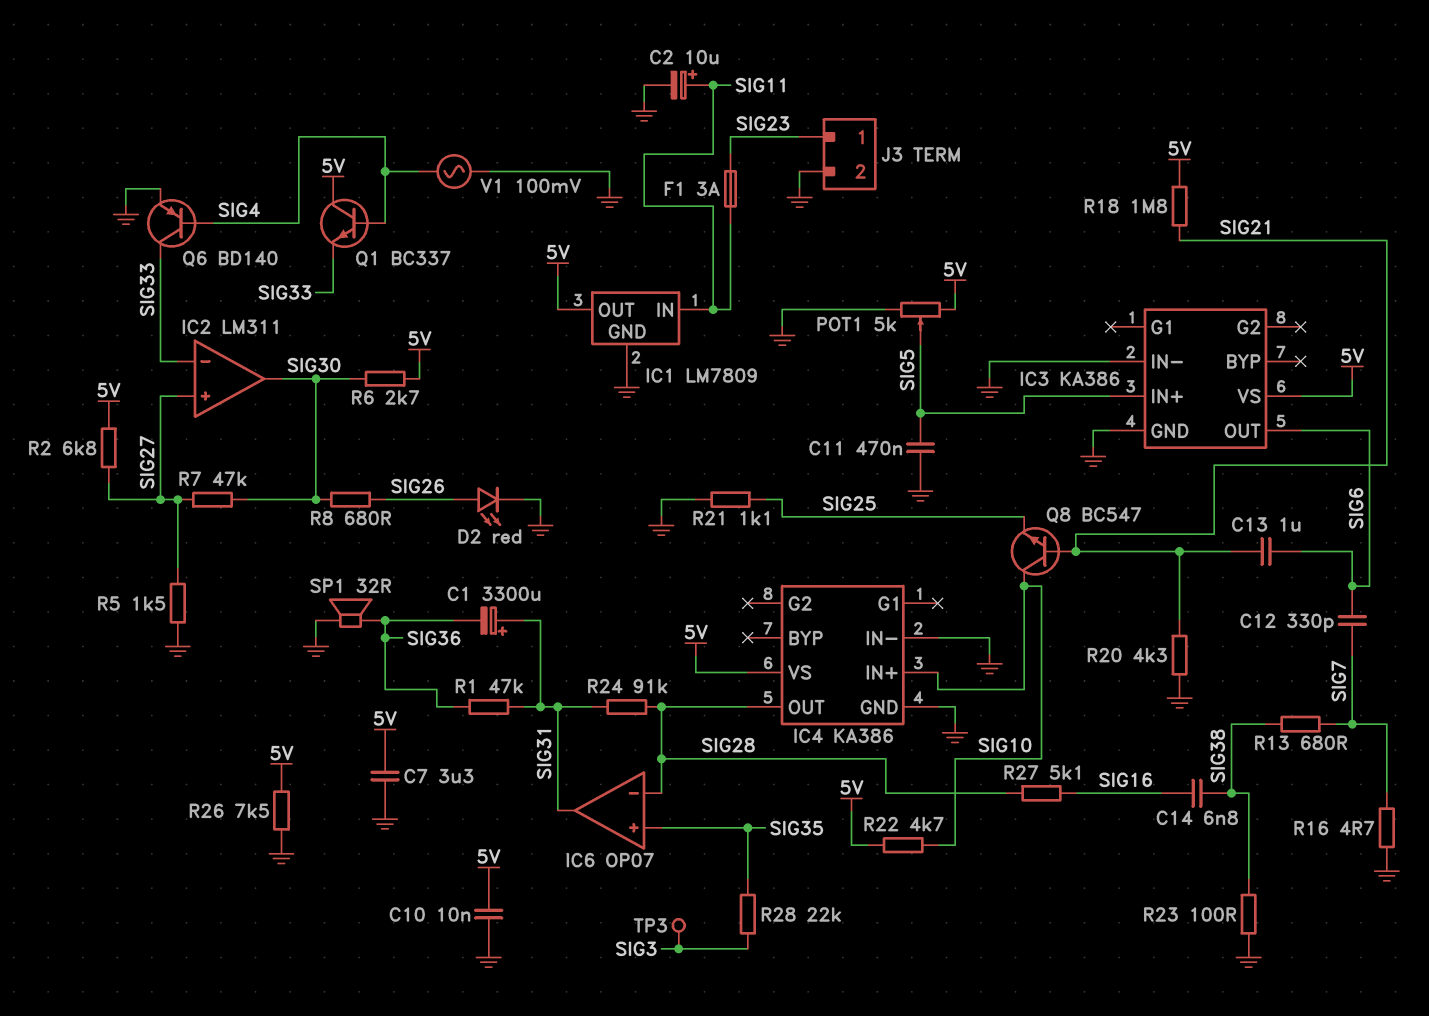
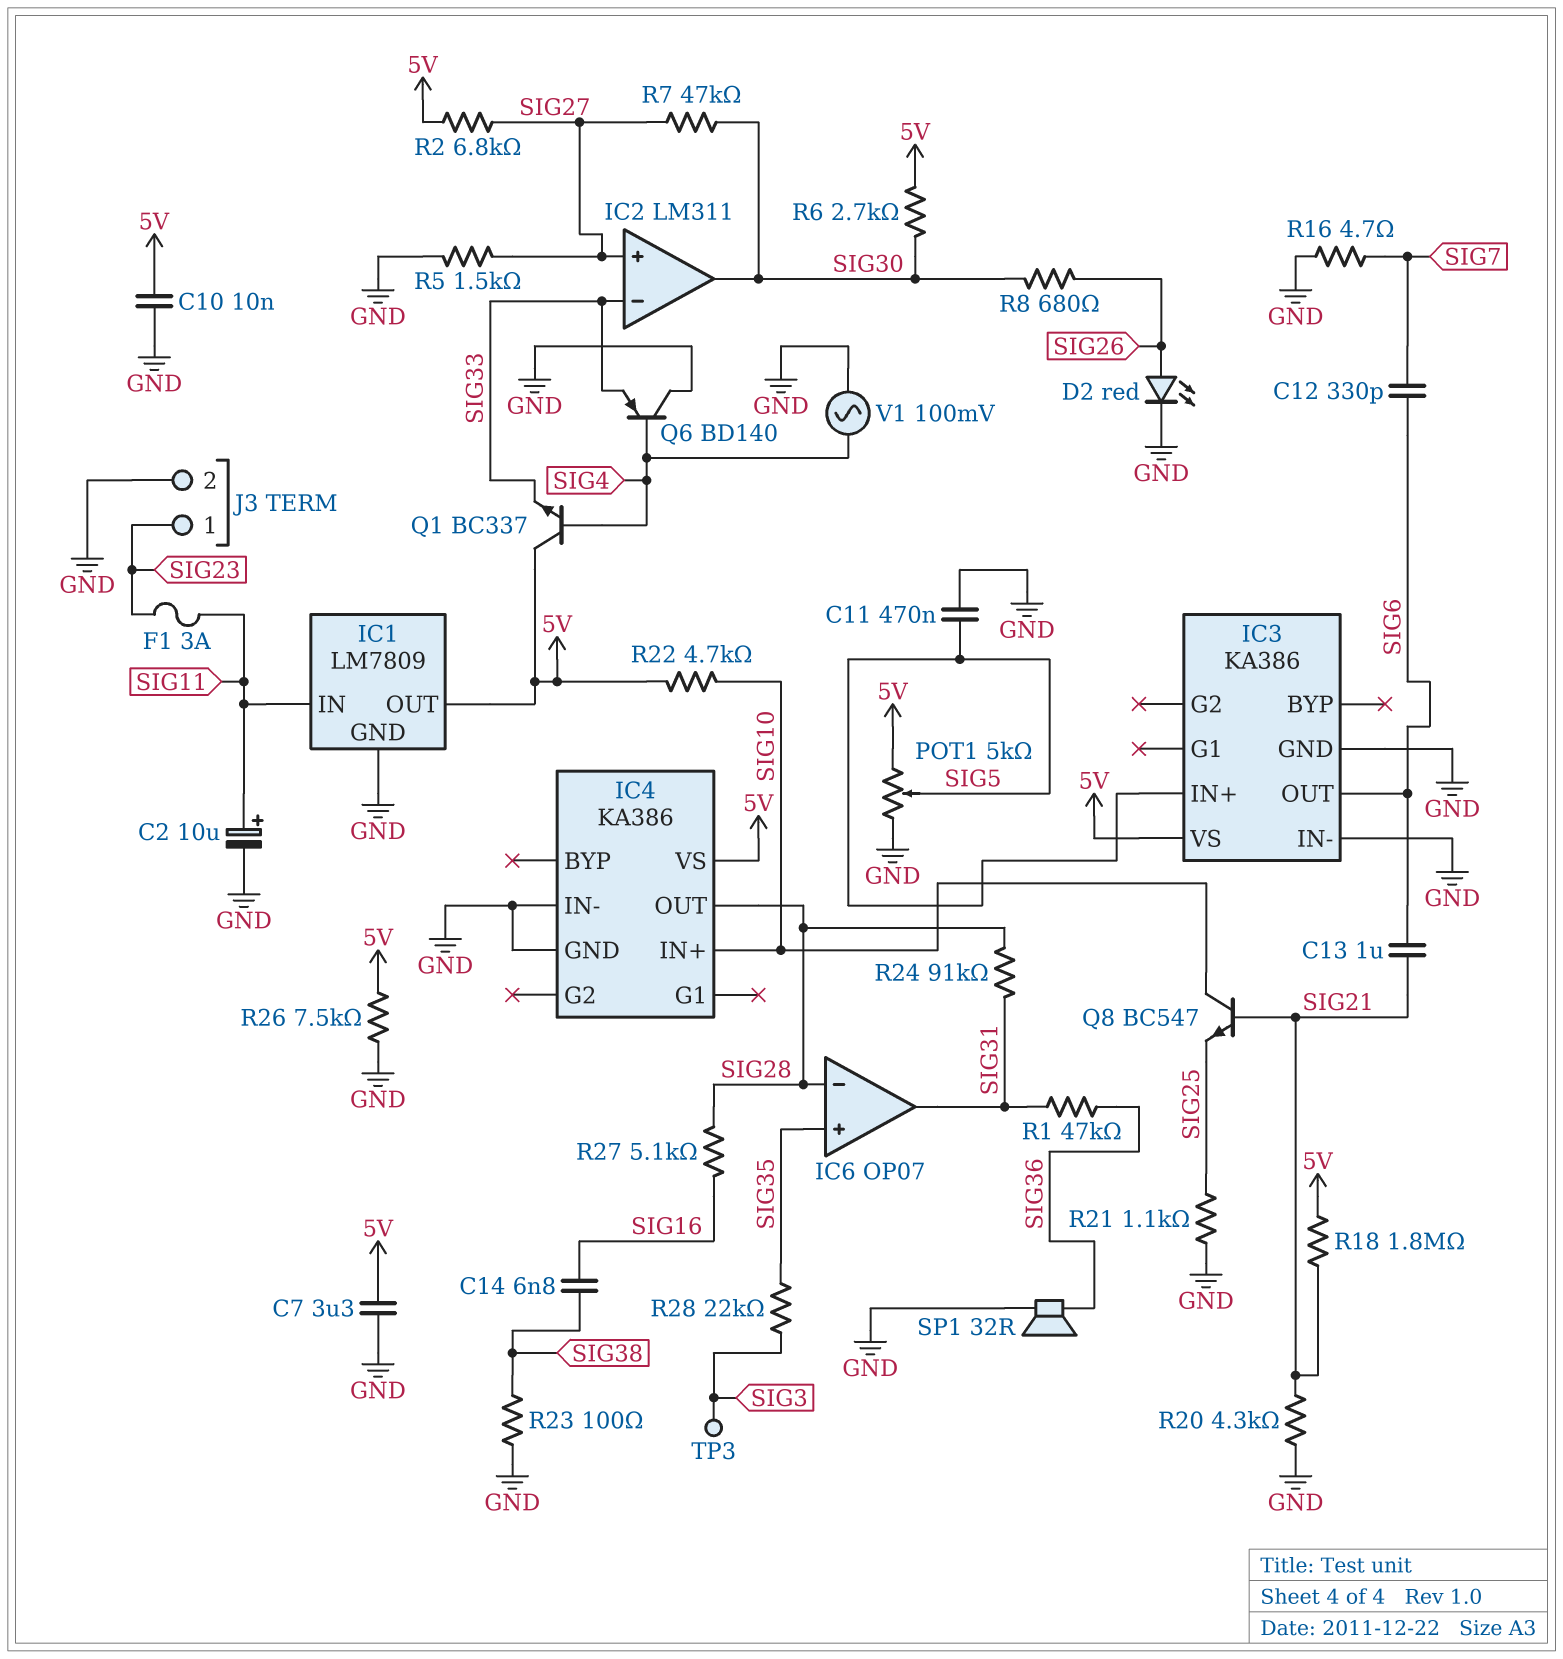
C1: 3300uF (plus SIG31, minus SIG36) -> none
Q6: PNP BD140 (B SIG4, C SIG33, E GND) -> PNP BD140 (B SIG4, C GND, E SIG33)
R13: 680 (SIG7, SIG38) -> none

